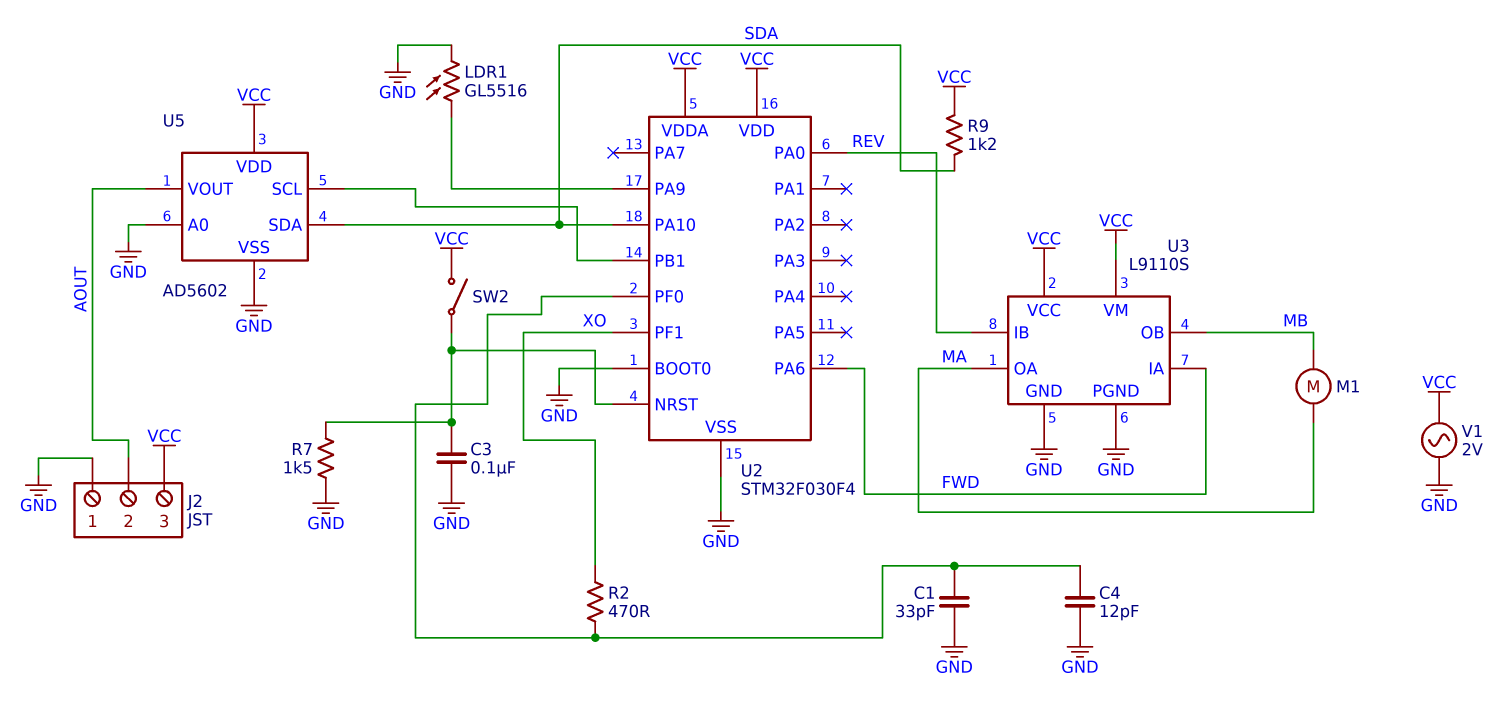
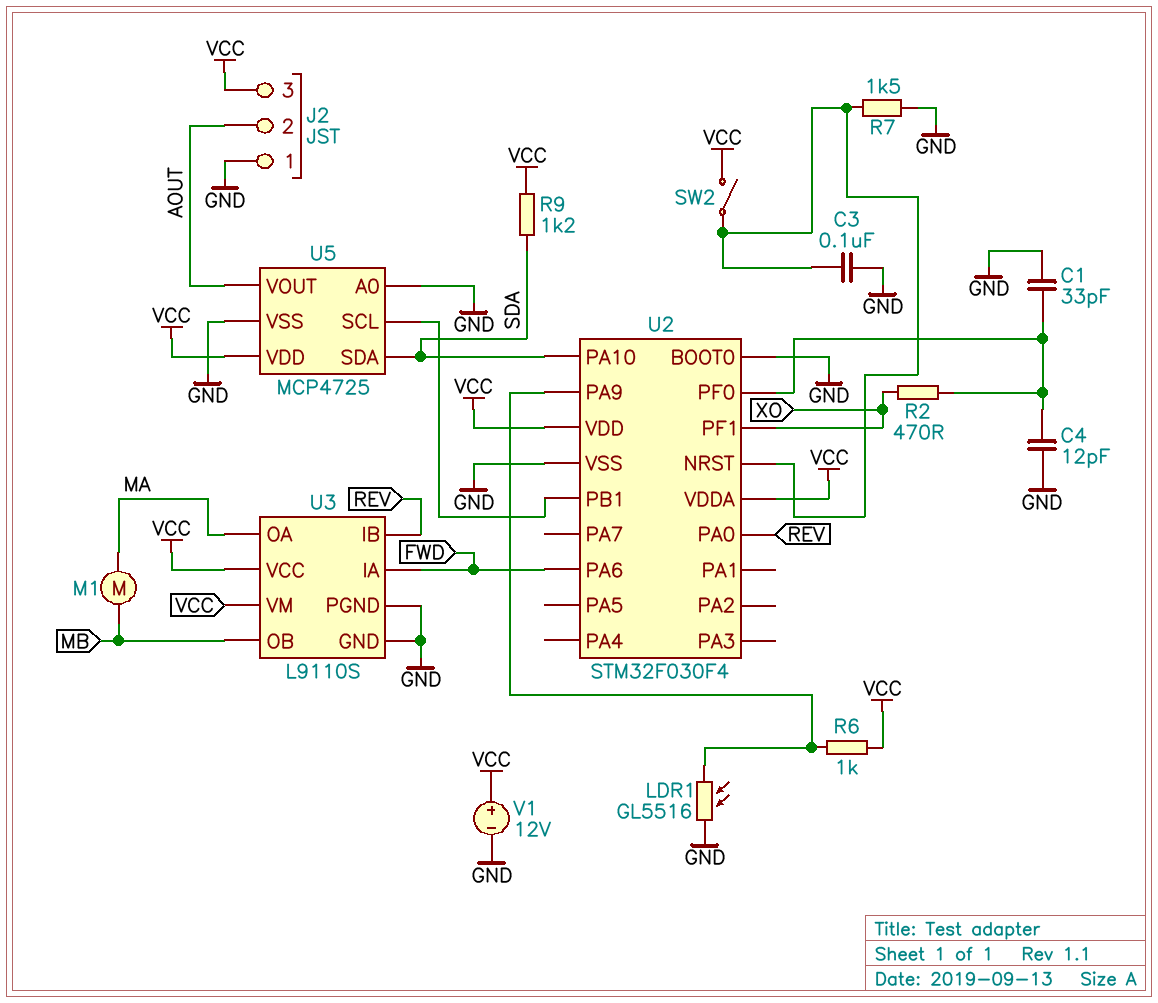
R6: none -> 1k (U2/PA9, VCC)
U5: AD5602 -> MCP4725
V1: AC 2V (GND, VCC) -> 12V (plus VCC, minus GND)

